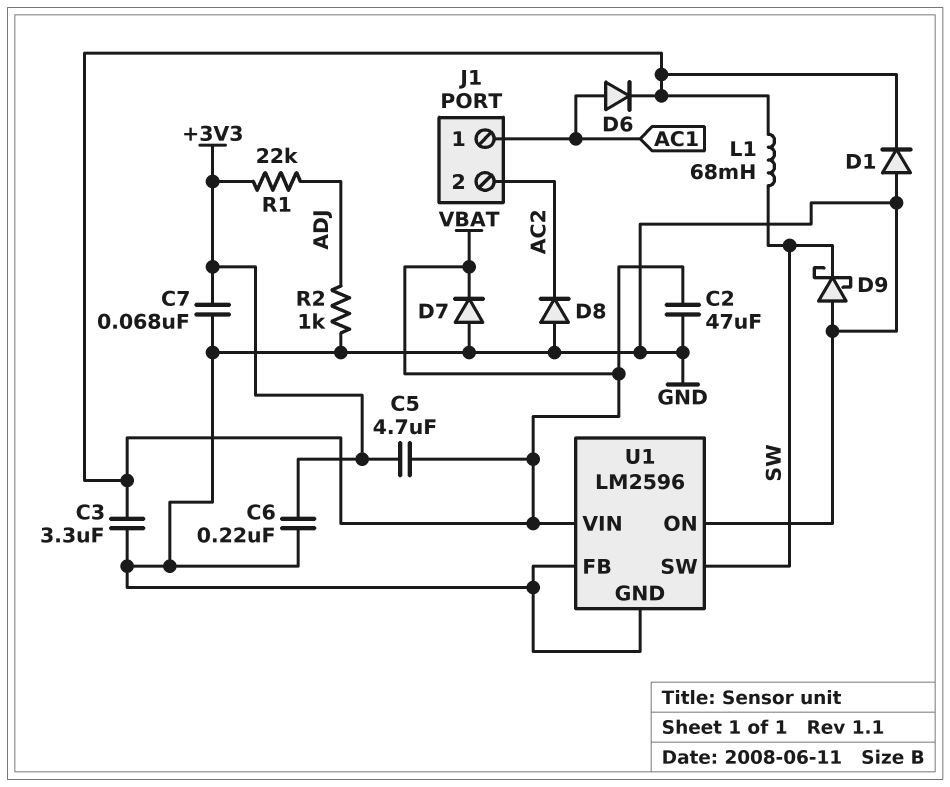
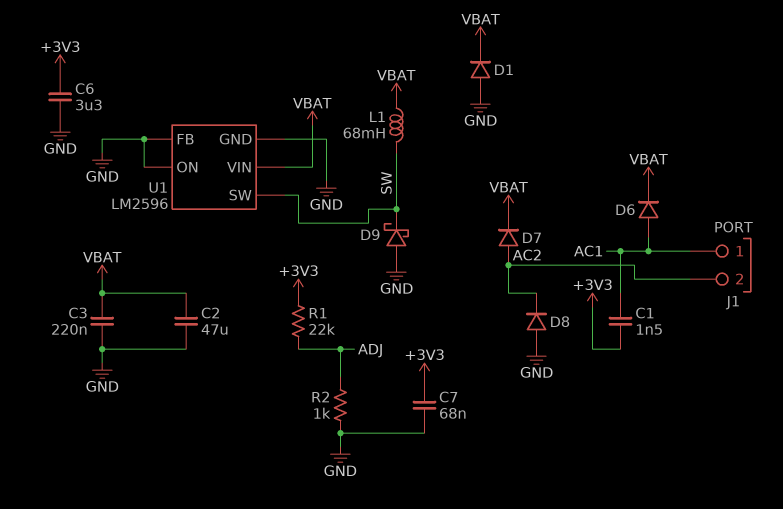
C1: none -> 1.5nF (+3V3, AC1)
C3: 3.3uF (GND, VBAT) -> 220nF (GND, VBAT)
C5: 4.7uF (+3V3, VBAT) -> none
C6: 220nF (+3V3, GND) -> 3.3uF (+3V3, GND)
D7: diode (A GND, K VBAT) -> diode (A AC2, K VBAT)

